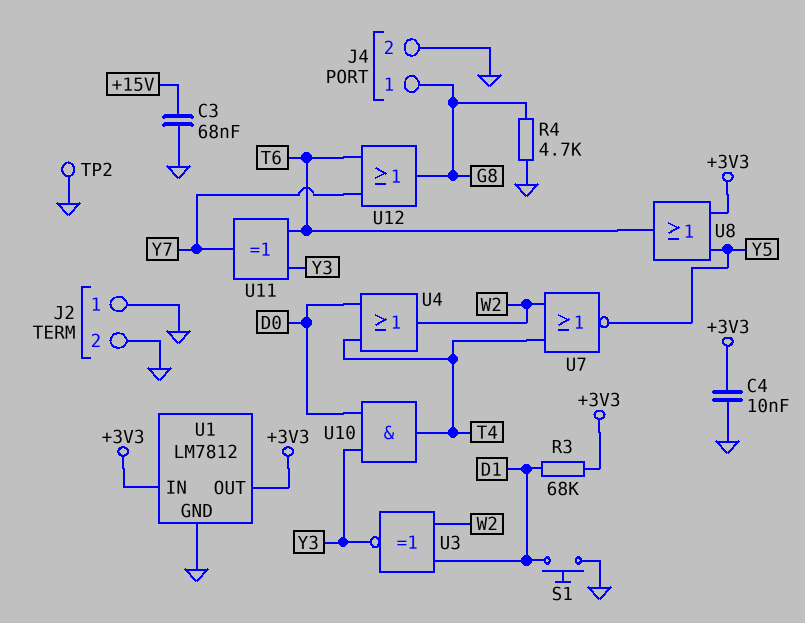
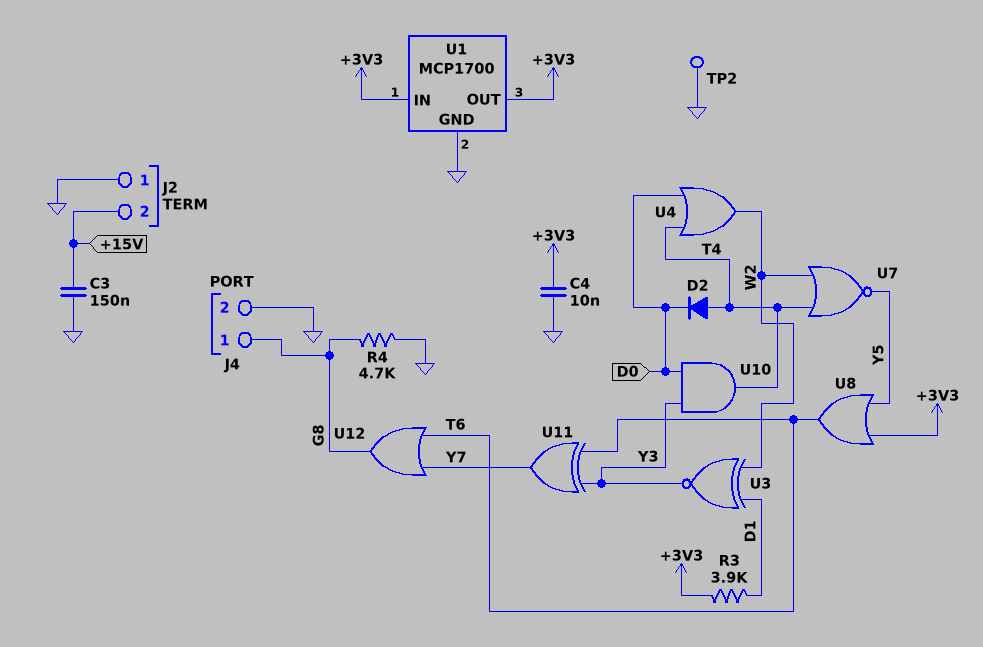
C3: 68nF (+15V, GND) -> 150nF (+15V, GND)
D2: none -> diode (A T4, K D0)
J2 pin 2: GND -> +15V
R3: 68k (+3V3, D1) -> 3.9k (+3V3, D1)
S1: button (D1, GND) -> none
U1: LM7812 -> MCP1700

